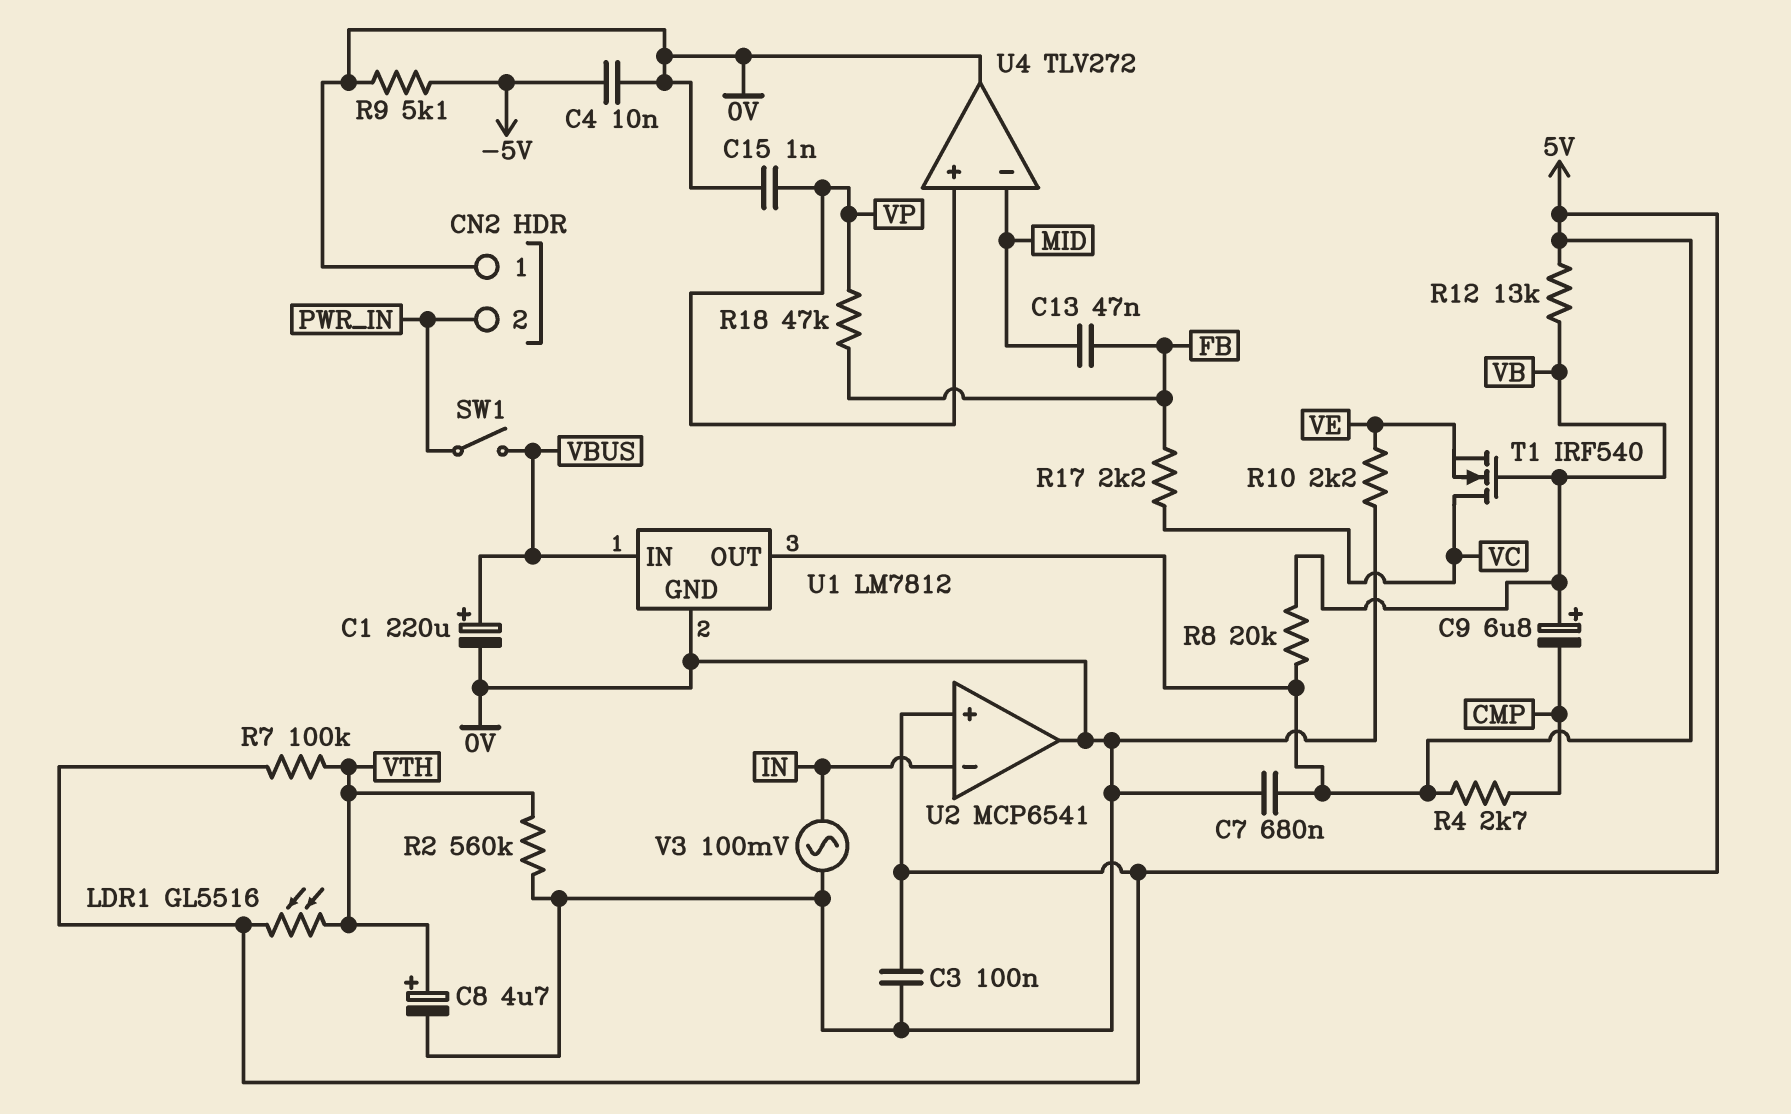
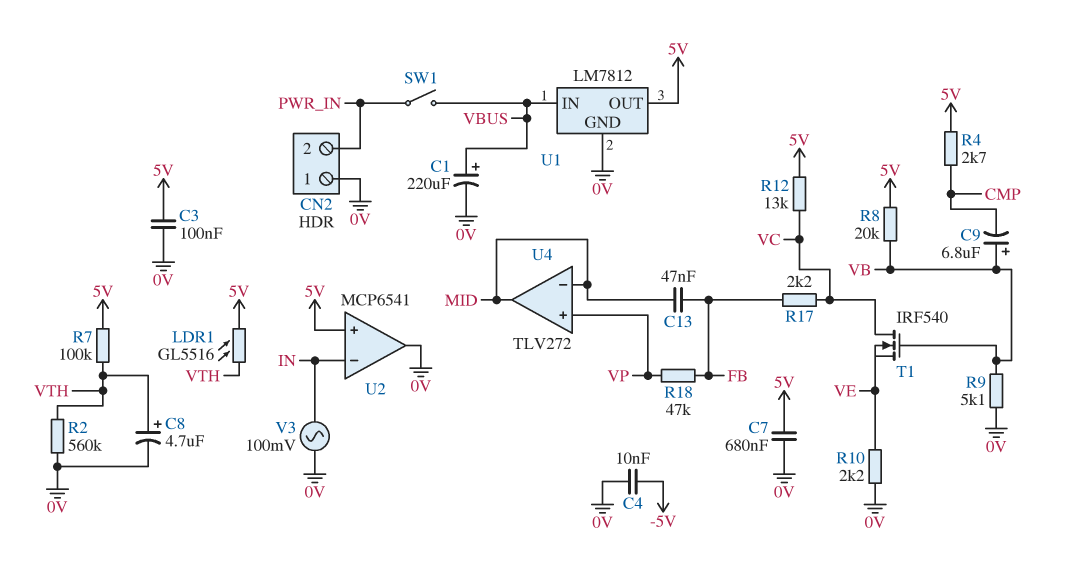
C15: 1nF (0V, VP) -> none
R9: 5.1k (-5V, 0V) -> 5.1k (0V, VB)
R12: 13k (5V, VB) -> 13k (5V, VC)
U4 pin out: 0V -> MID

